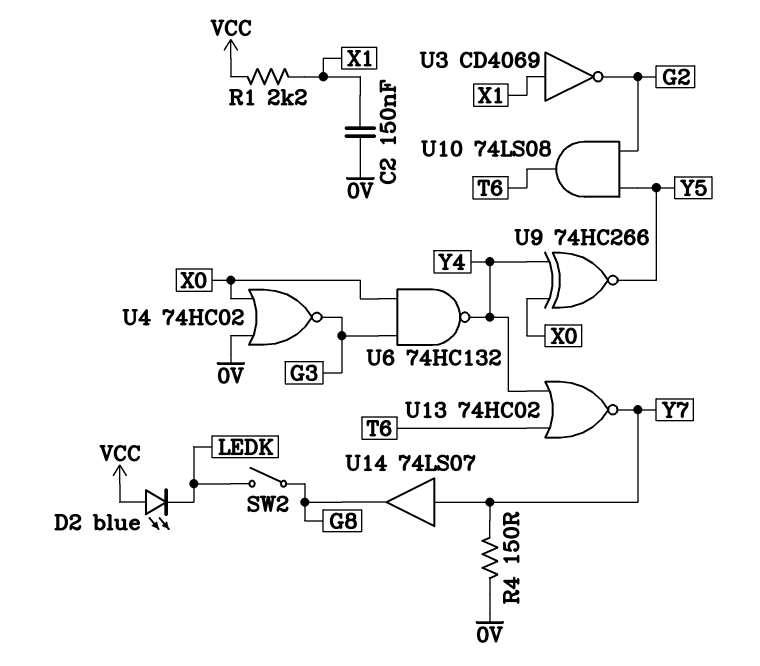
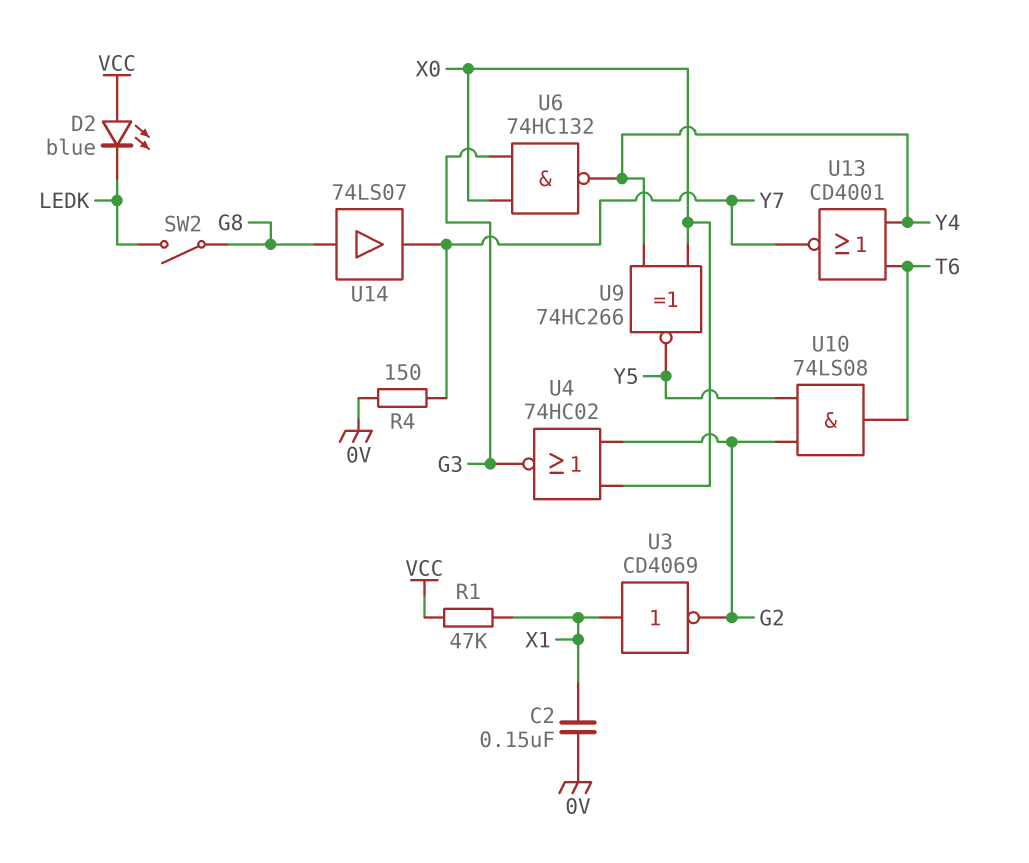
R1: 2.2k (VCC, X1) -> 47k (VCC, X1)
U4: NOR 74HC02 (in 0V, in X0, out G3) -> NOR 74HC02 (in G2, in X0, out G3)
U13: NOR 74HC02 (in T6, in Y4, out Y7) -> NOR CD4001 (in T6, in Y4, out Y7)
U14: buffer 74LS07 (in Y7, out G8) -> buffer 74LS07 (in G8, out Y7)

